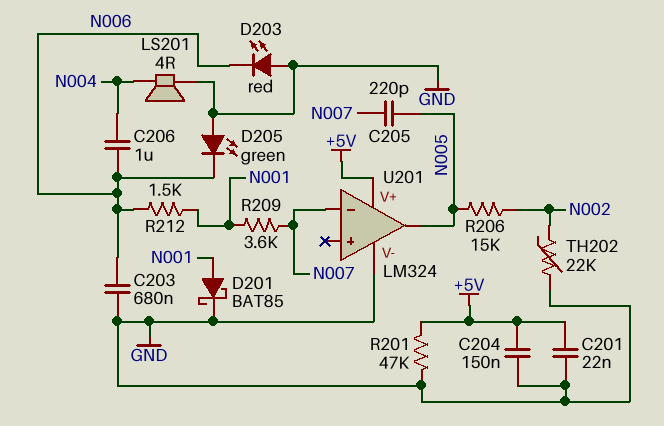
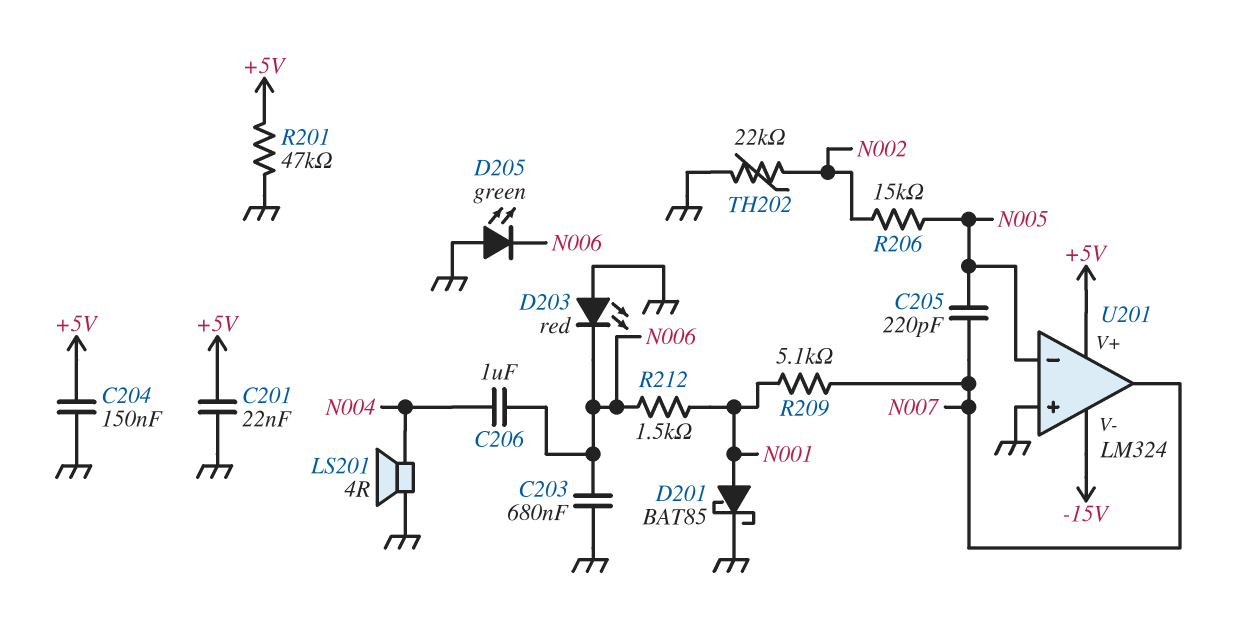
R209: 3.6k (N001, N007) -> 5.1k (N001, N007)
U201 pin V-: GND -> -15V
U201 pin in+: none -> GND
U201 pin in-: N007 -> N005
U201 pin out: N005 -> N007

